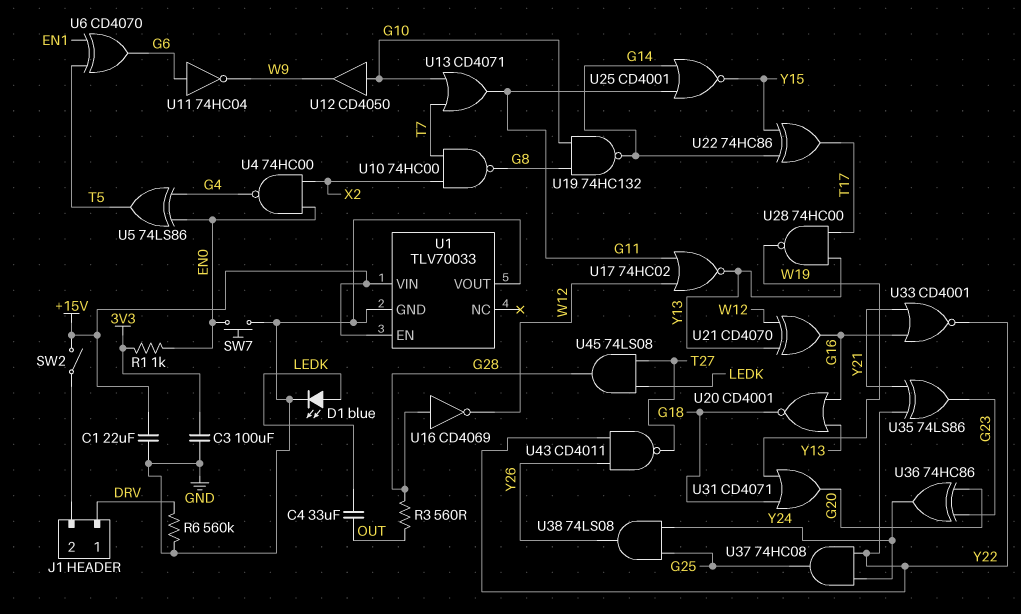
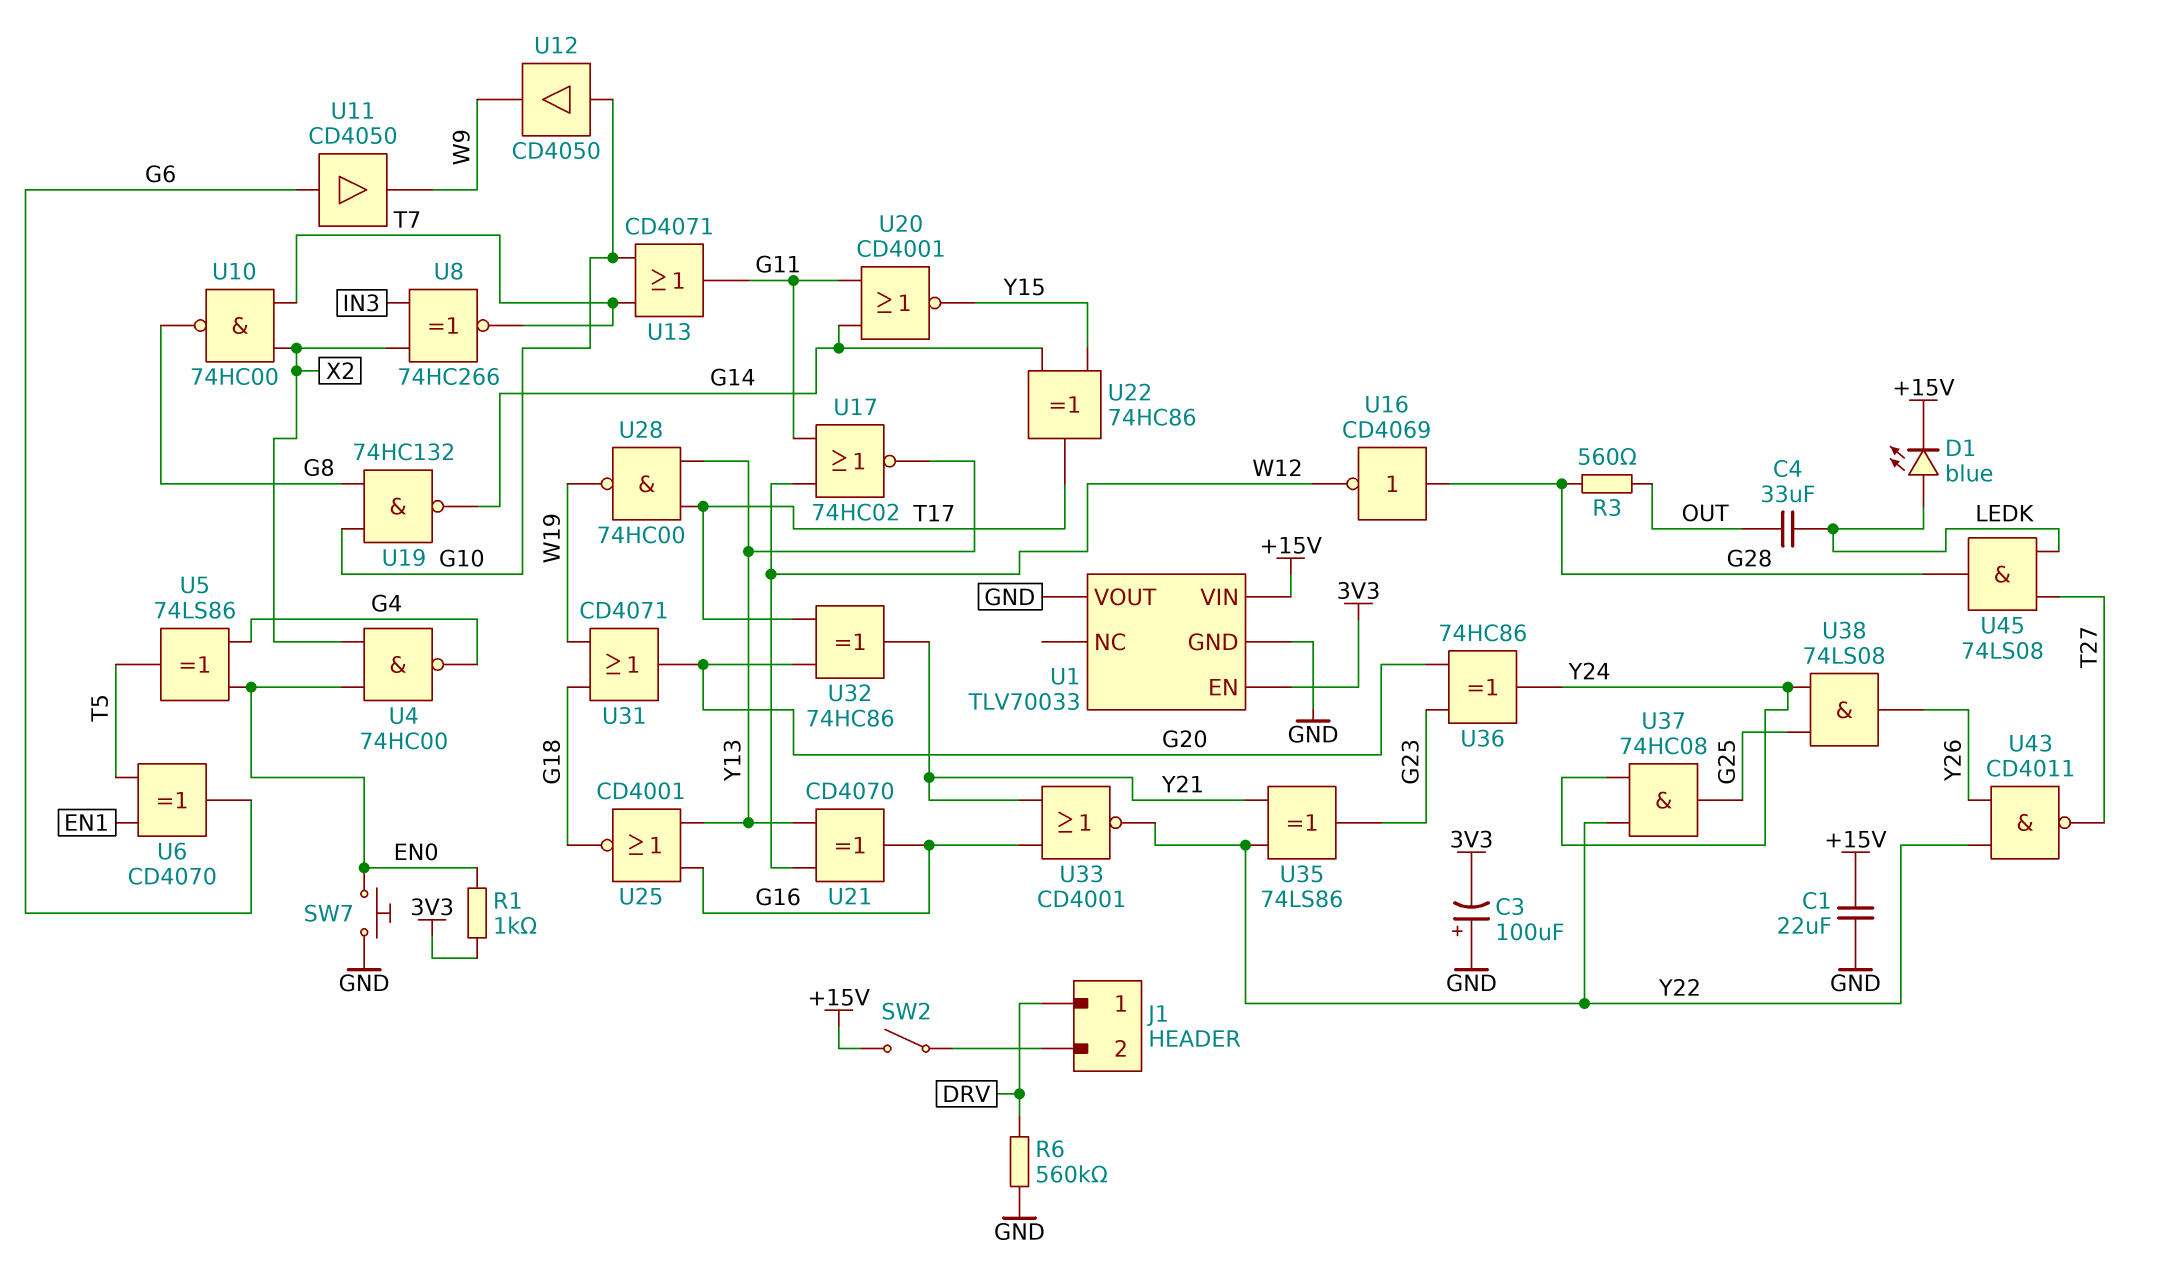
C3: 100uF (3V3, GND) -> 100uF (plus GND, minus 3V3)
D1: LED blue (A LEDK, K GND) -> LED blue (A LEDK, K +15V)
U1 pin EN: +15V -> 3V3
U8: none -> XNOR 74HC266 (in IN3, in X2, out T7)
U11: NOT 74HC04 (in G6, out W9) -> buffer CD4050 (in G6, out W9)
U20: NOR CD4001 (in G16, in Y13, out G18) -> NOR CD4001 (in G11, in G14, out Y15)
U25: NOR CD4001 (in G11, in G14, out Y15) -> NOR CD4001 (in G16, in Y13, out G18)
U32: none -> XOR 74HC86 (in G20, in T17, out Y21)

